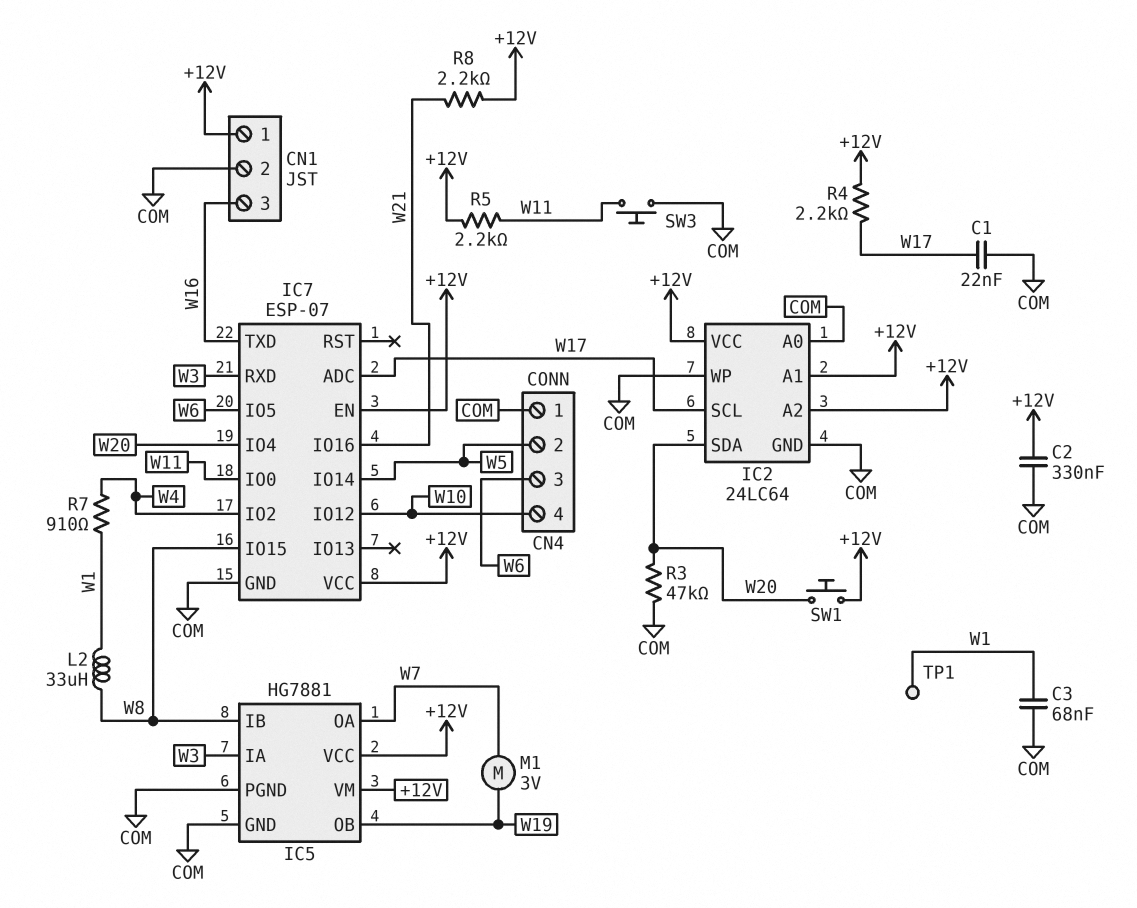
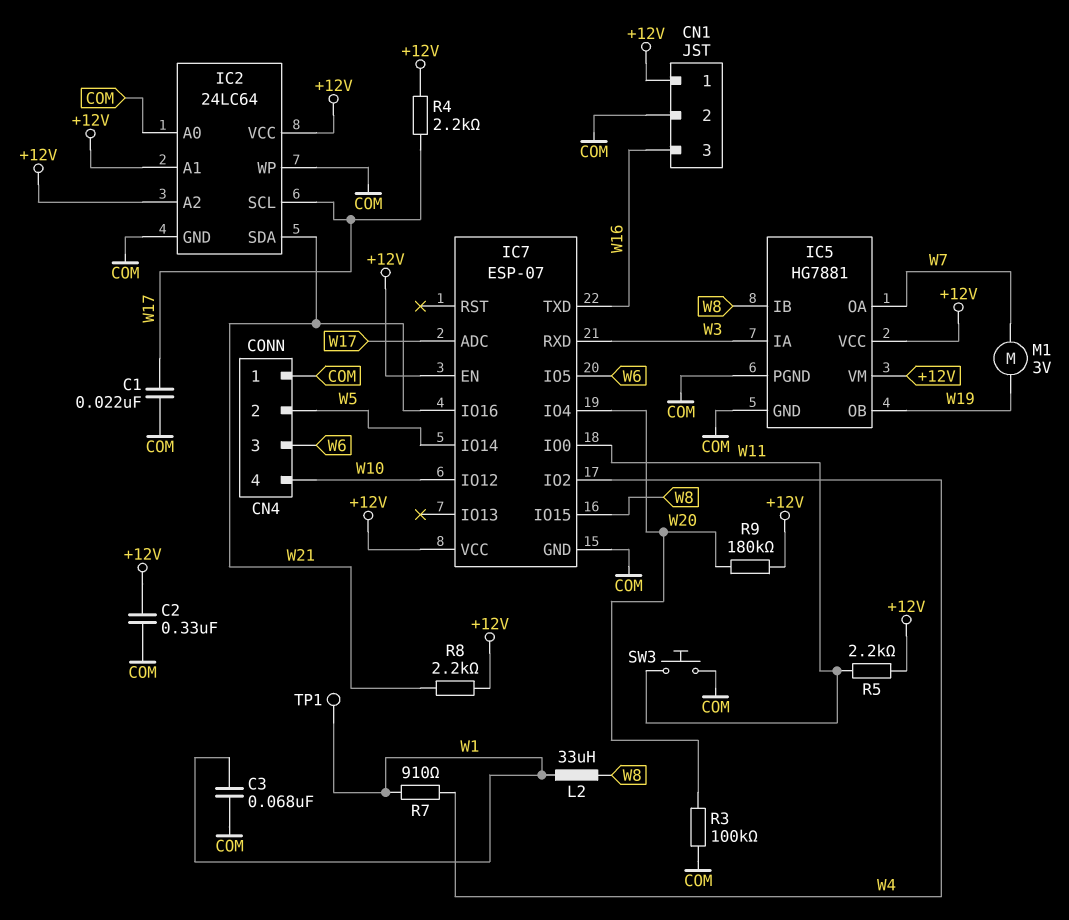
IC2 pin SDA: W20 -> W21
R3: 47k (COM, W20) -> 100k (COM, W20)
R9: none -> 180k (+12V, W20)
SW1: button (+12V, W20) -> none

